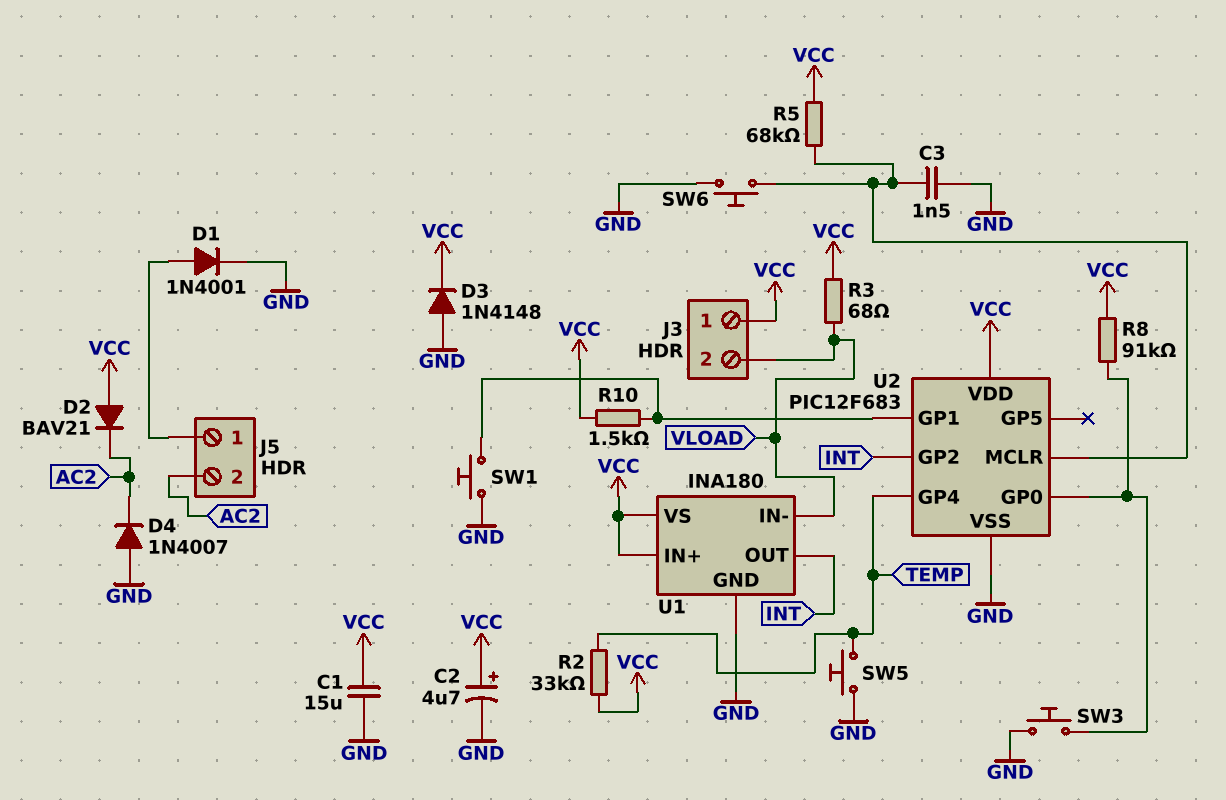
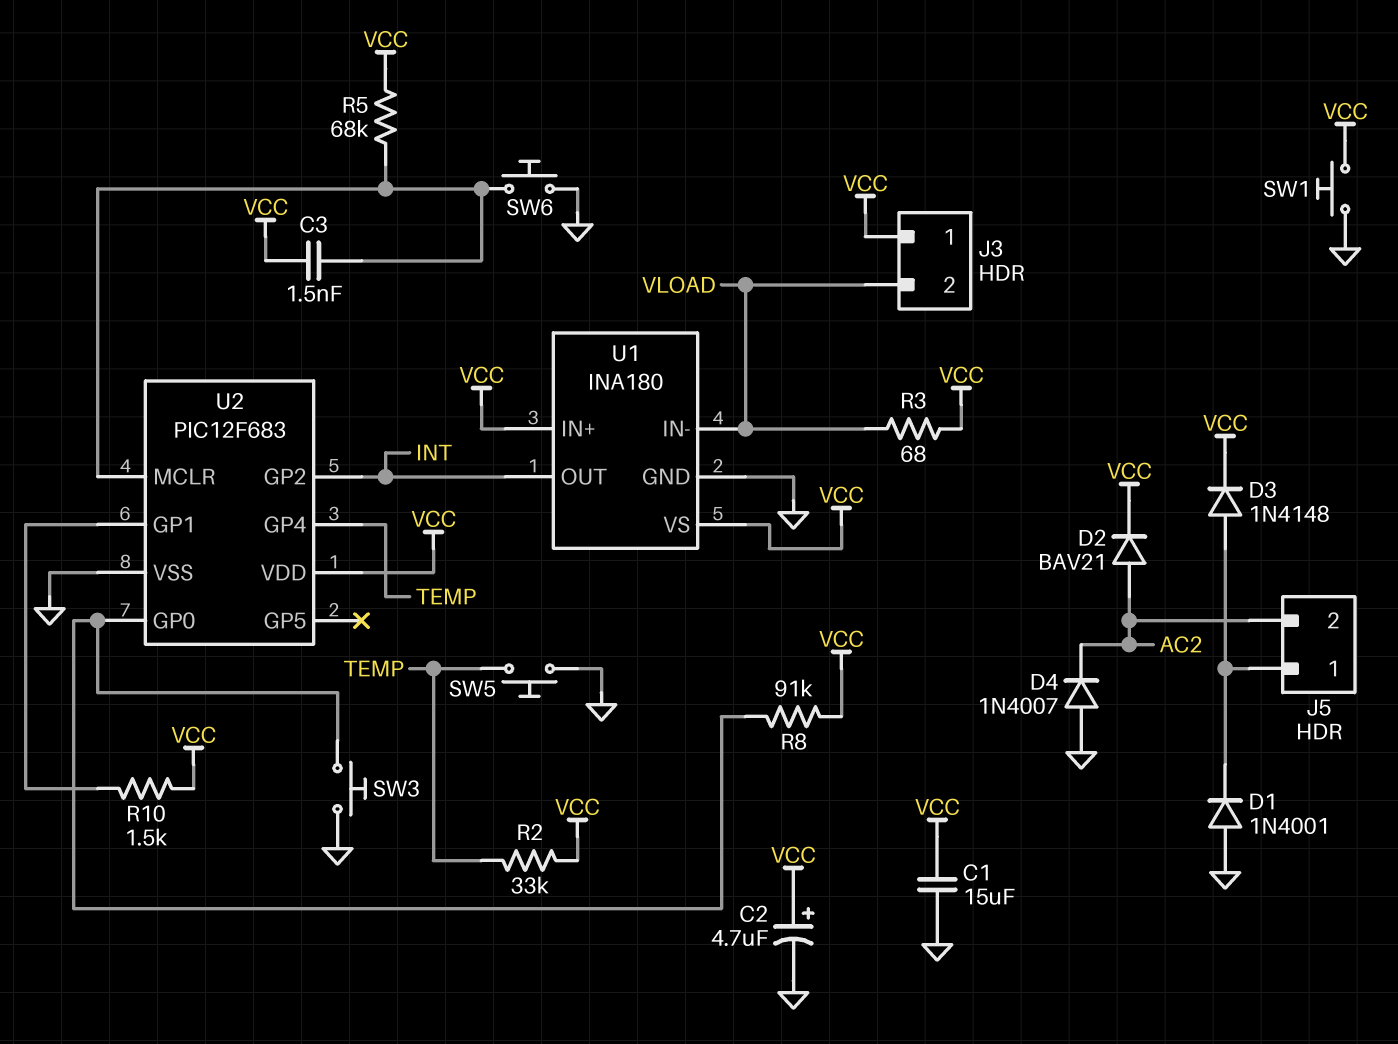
C3: 1.5nF (GND, U2/MCLR) -> 1.5nF (U2/MCLR, VCC)
D1: diode 1N4001 (A J5/1, K GND) -> diode 1N4001 (A GND, K J5/1)
D2: diode BAV21 (A VCC, K AC2) -> diode BAV21 (A AC2, K VCC)
D3: diode 1N4148 (A GND, K VCC) -> diode 1N4148 (A J5/1, K VCC)
SW1: button (GND, U2/GP1) -> button (GND, VCC)

